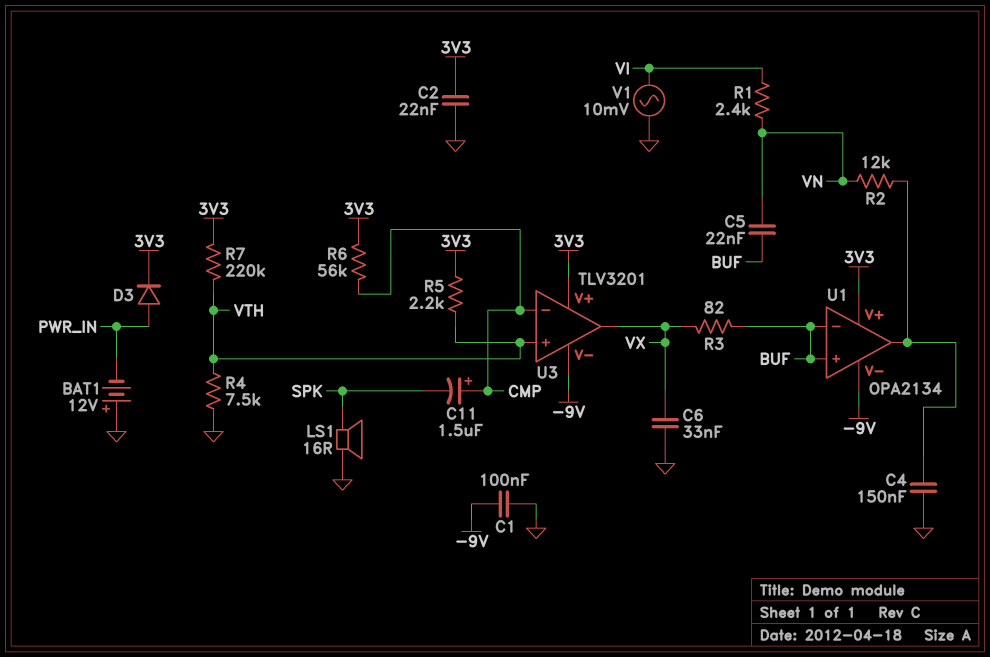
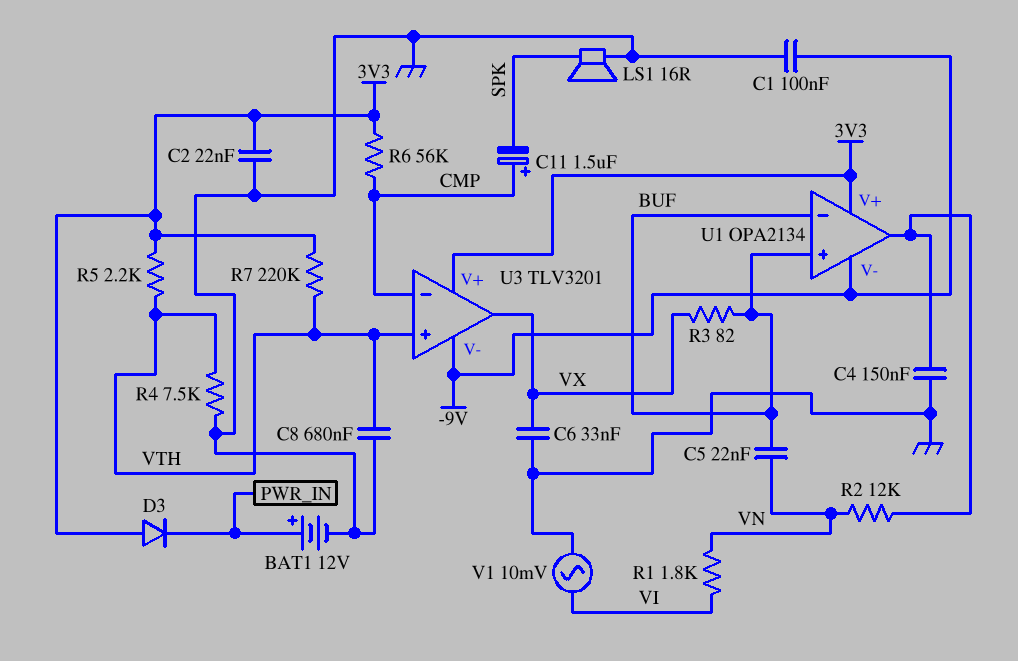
BAT1: 12V (plus GND, minus PWR_IN) -> 12V (plus PWR_IN, minus GND)
C8: none -> 680nF (GND, VTH)
D3: diode (A PWR_IN, K 3V3) -> diode (A 3V3, K PWR_IN)
R1: 2.4k (VI, VN) -> 1.8k (VI, VN)

